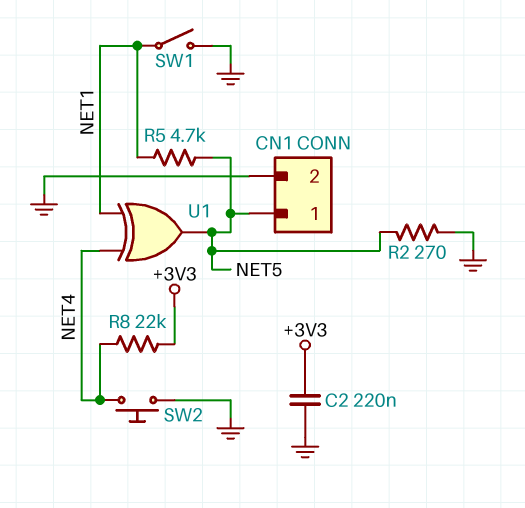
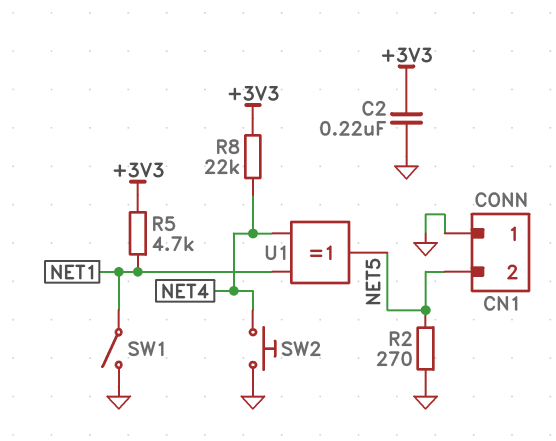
CN1 pin 1: NET5 -> GND
CN1 pin 2: GND -> NET5
R5: 4.7k (NET1, NET5) -> 4.7k (+3V3, NET1)

